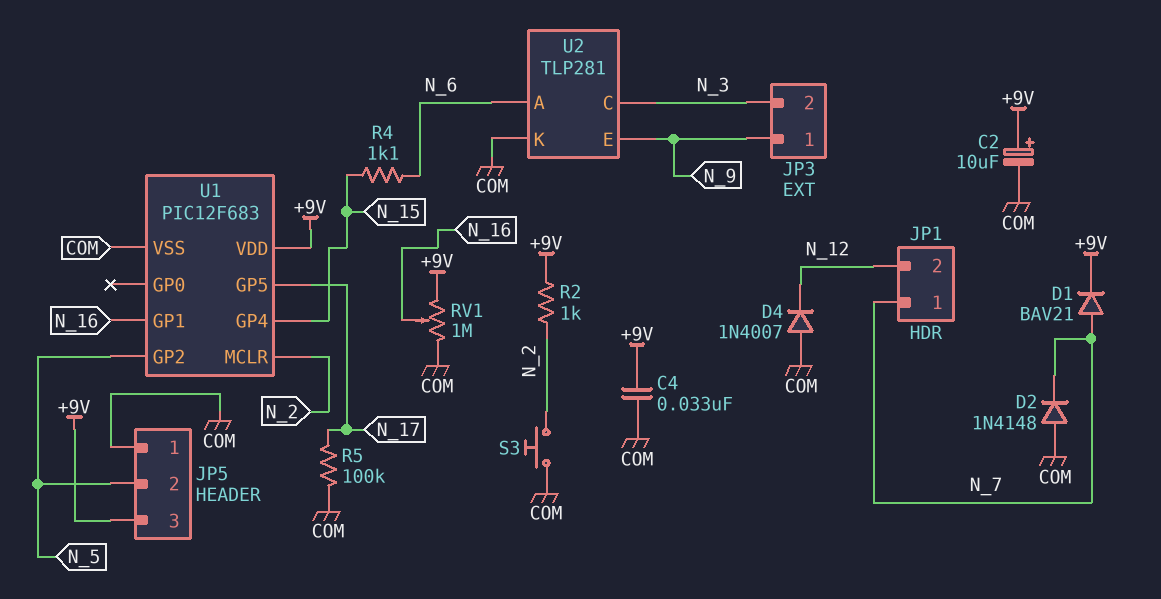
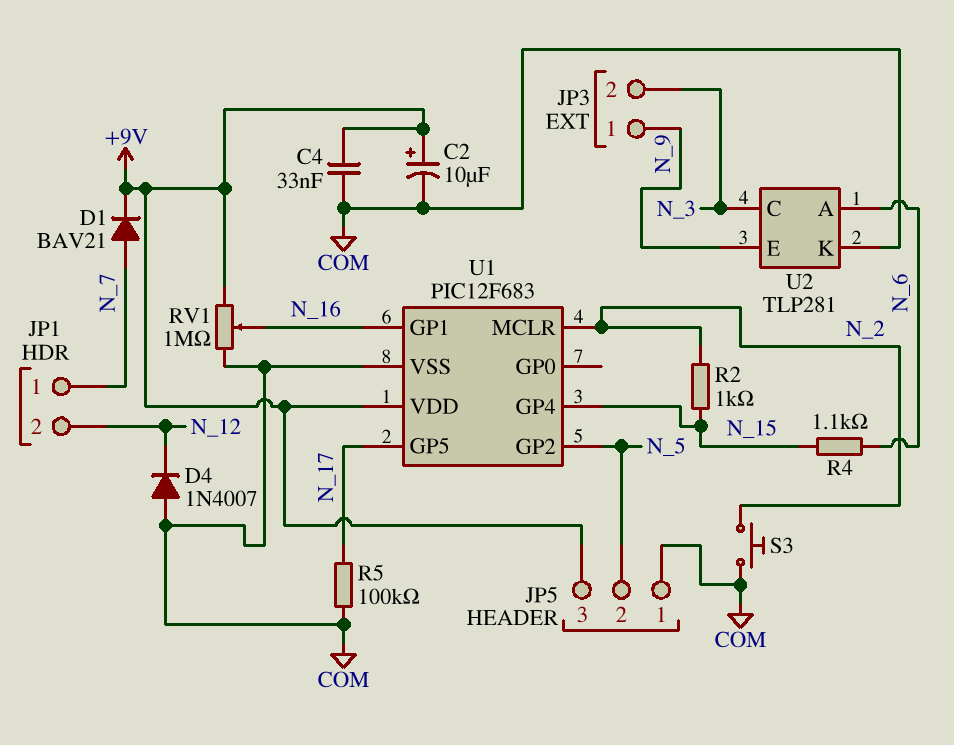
D2: diode 1N4148 (A COM, K N_7) -> none
R2: 1k (+9V, N_2) -> 1k (N_2, N_15)

